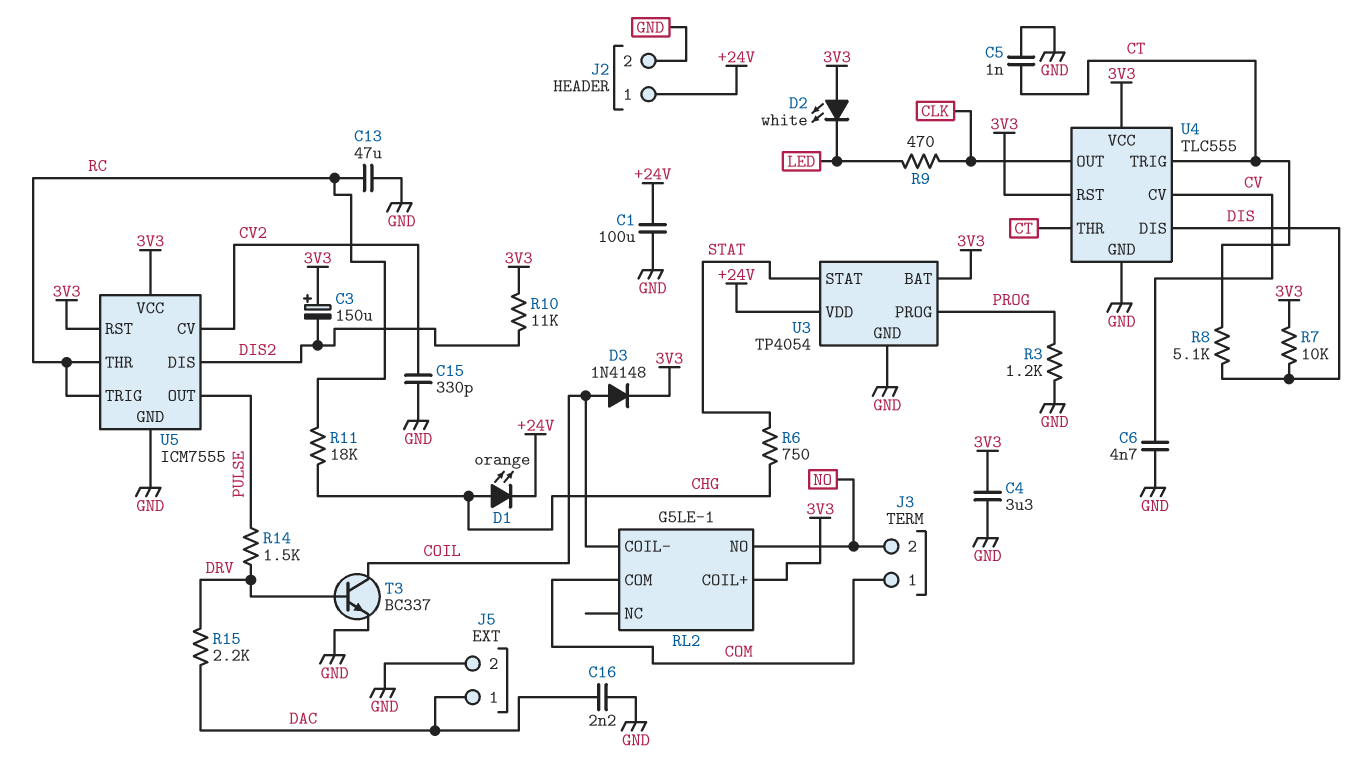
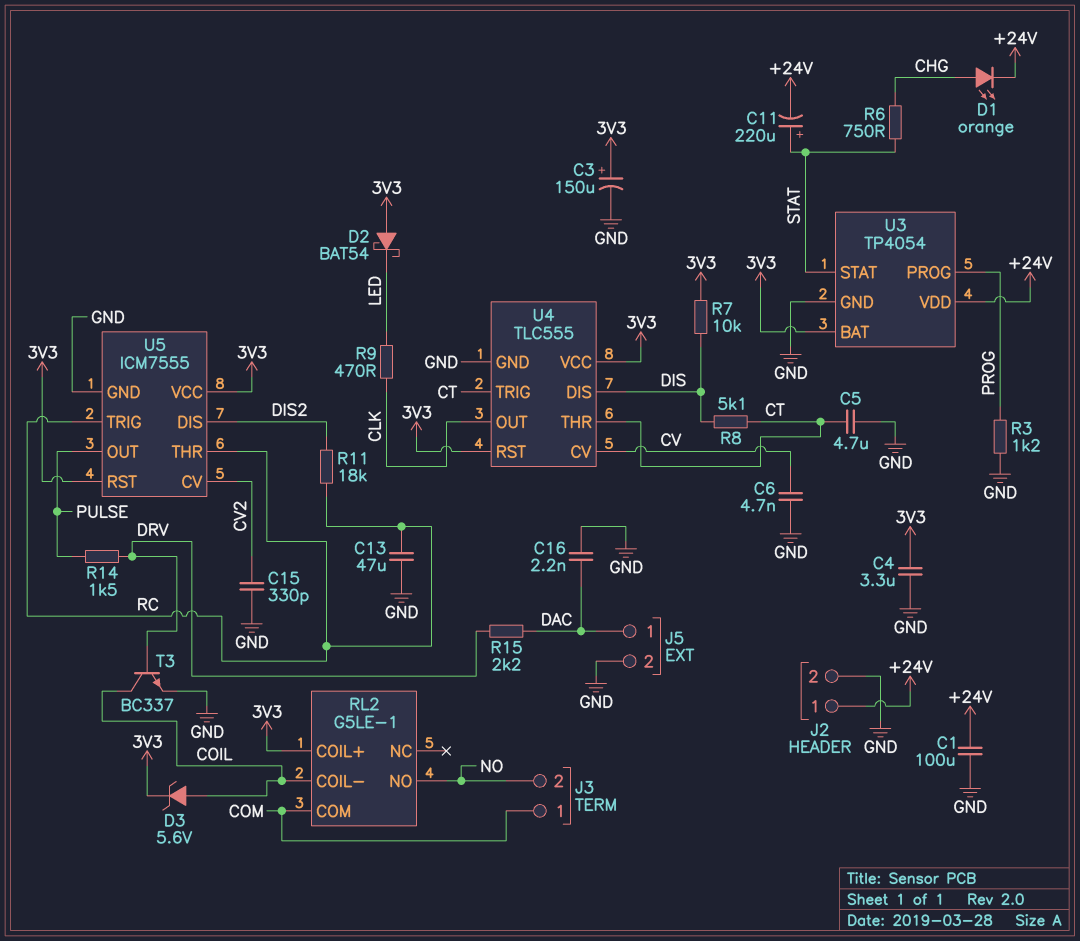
C3: 150uF (plus 3V3, minus DIS2) -> 150uF (plus 3V3, minus GND)
C5: 1nF (CT, GND) -> 4.7uF (CT, GND)
C11: none -> 220uF (plus STAT, minus +24V)
D2: LED white (A 3V3, K LED) -> schottky BAT54 (A 3V3, K LED)
D3: diode 1N4148 (A COIL, K 3V3) -> zener 5.6V (A COIL, K 3V3)
R10: 11k (3V3, DIS2) -> none
R11: 18k (CHG, RC) -> 18k (DIS2, RC)

